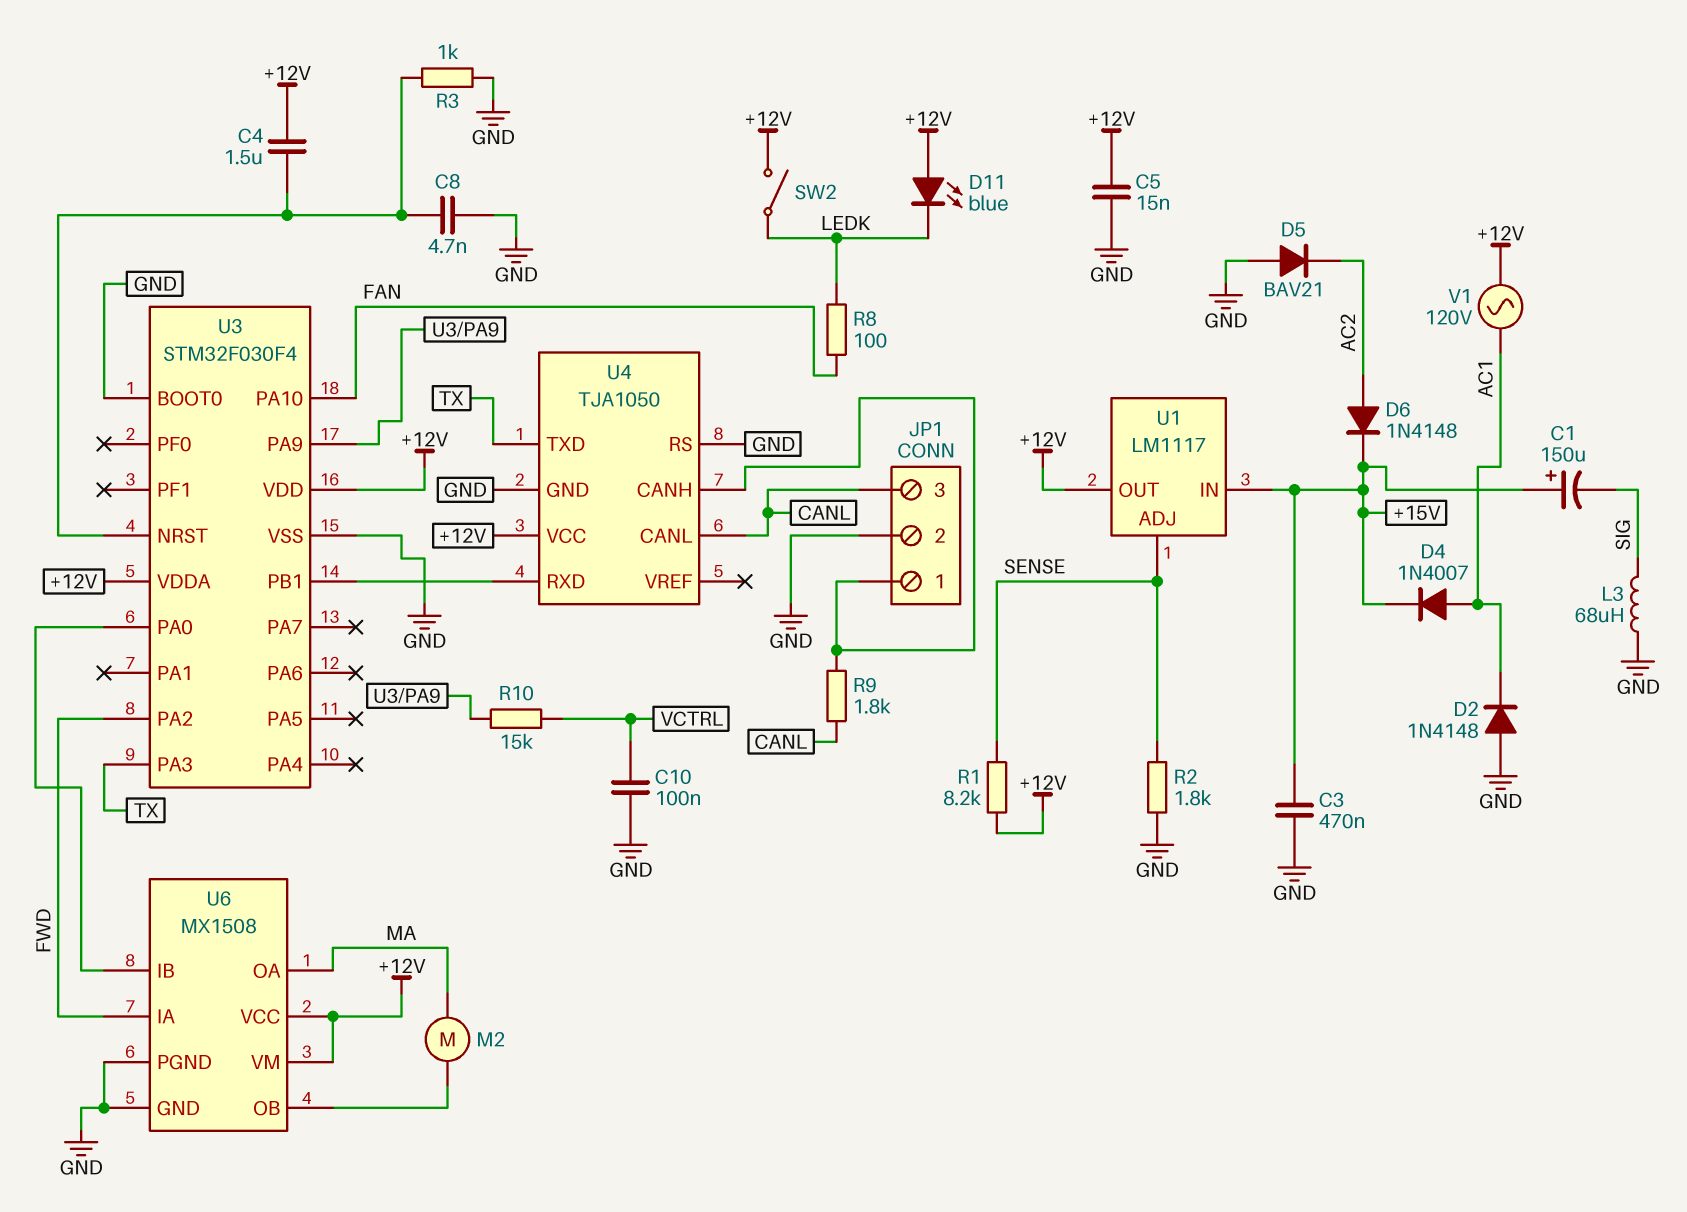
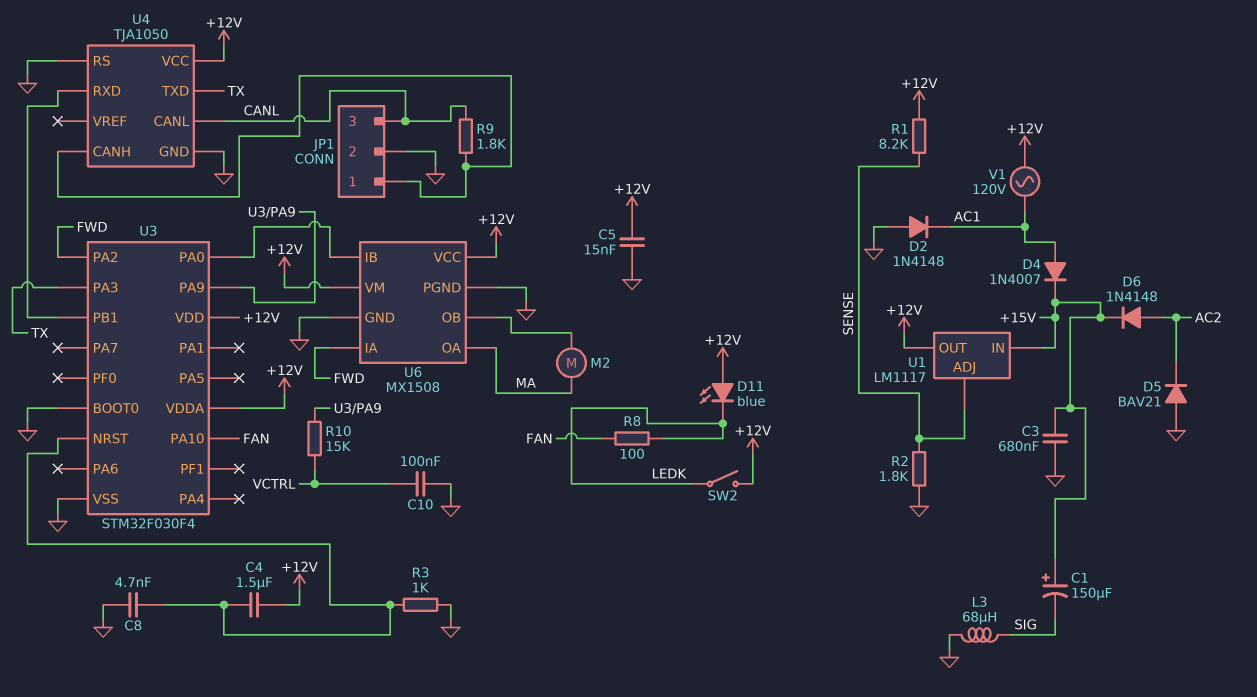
C3: 470nF (+15V, GND) -> 680nF (+15V, GND)

